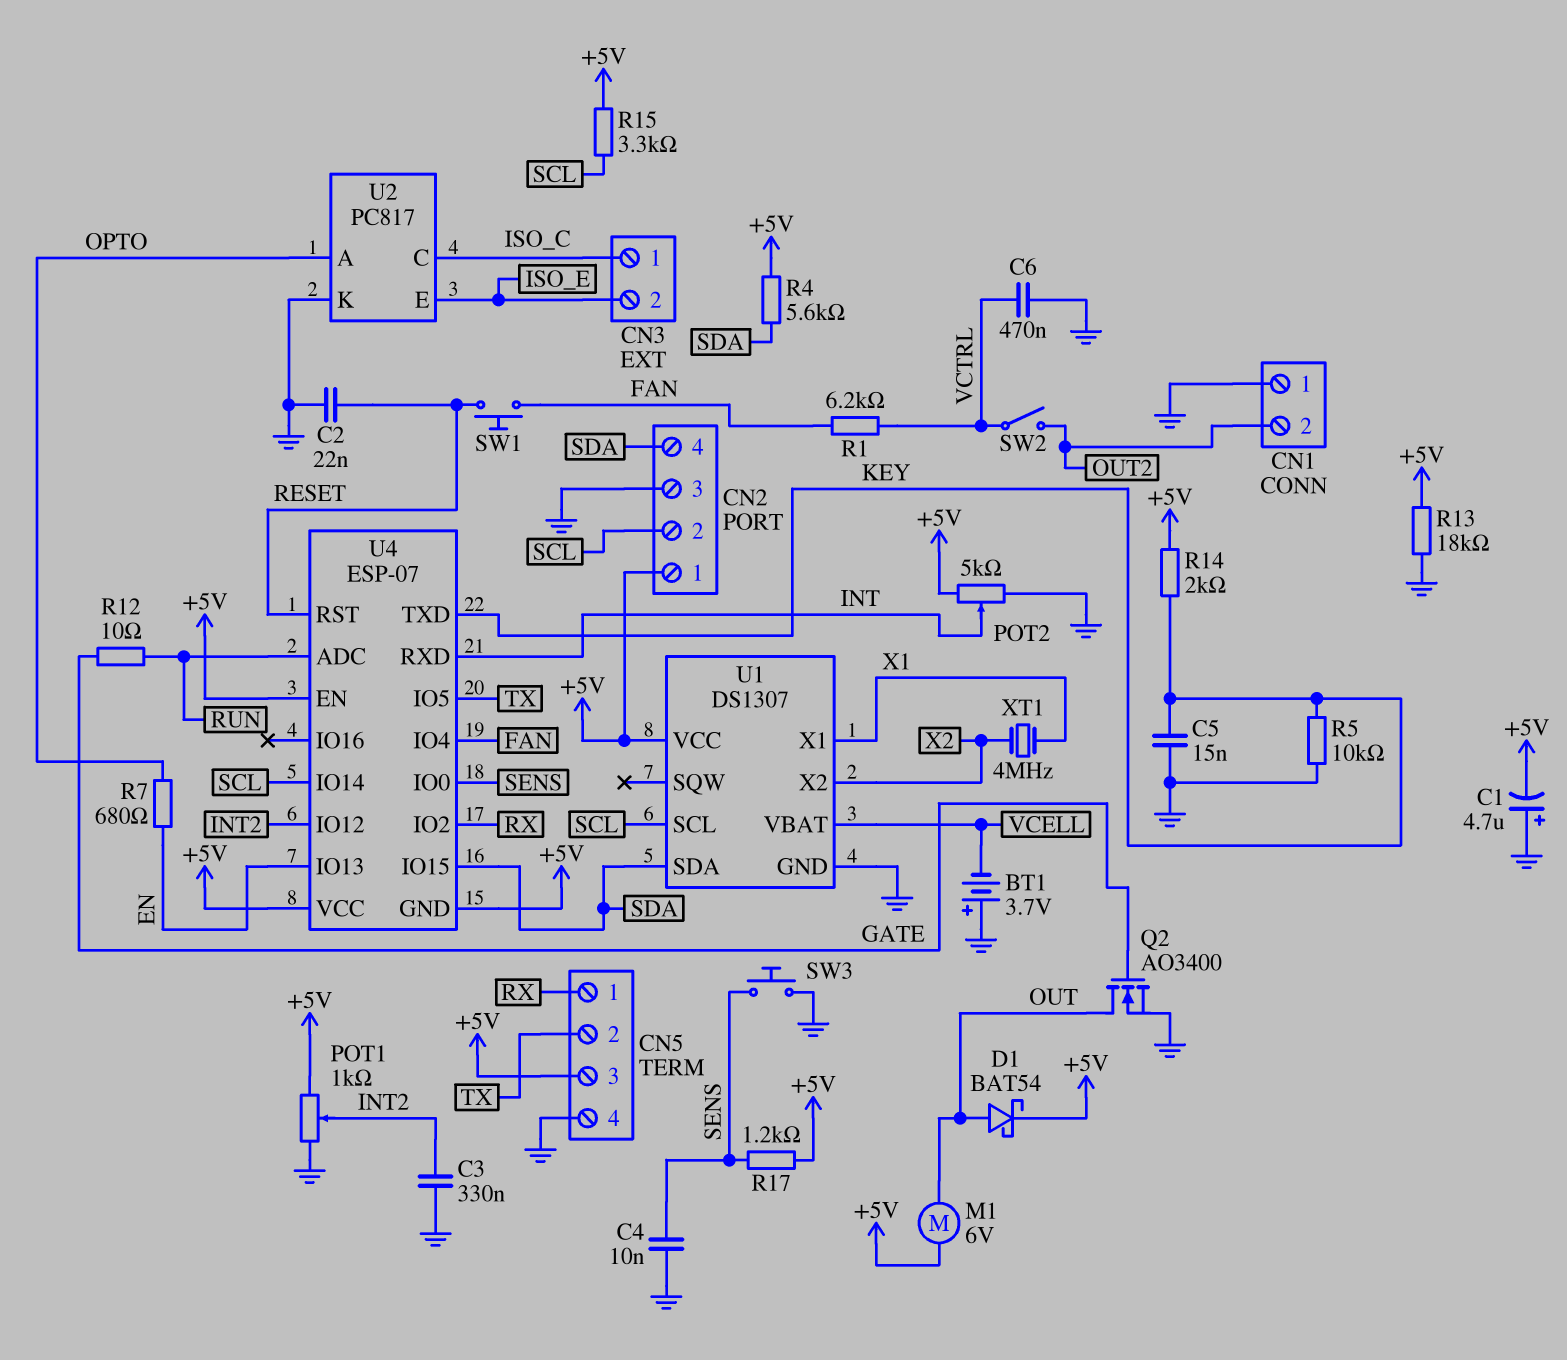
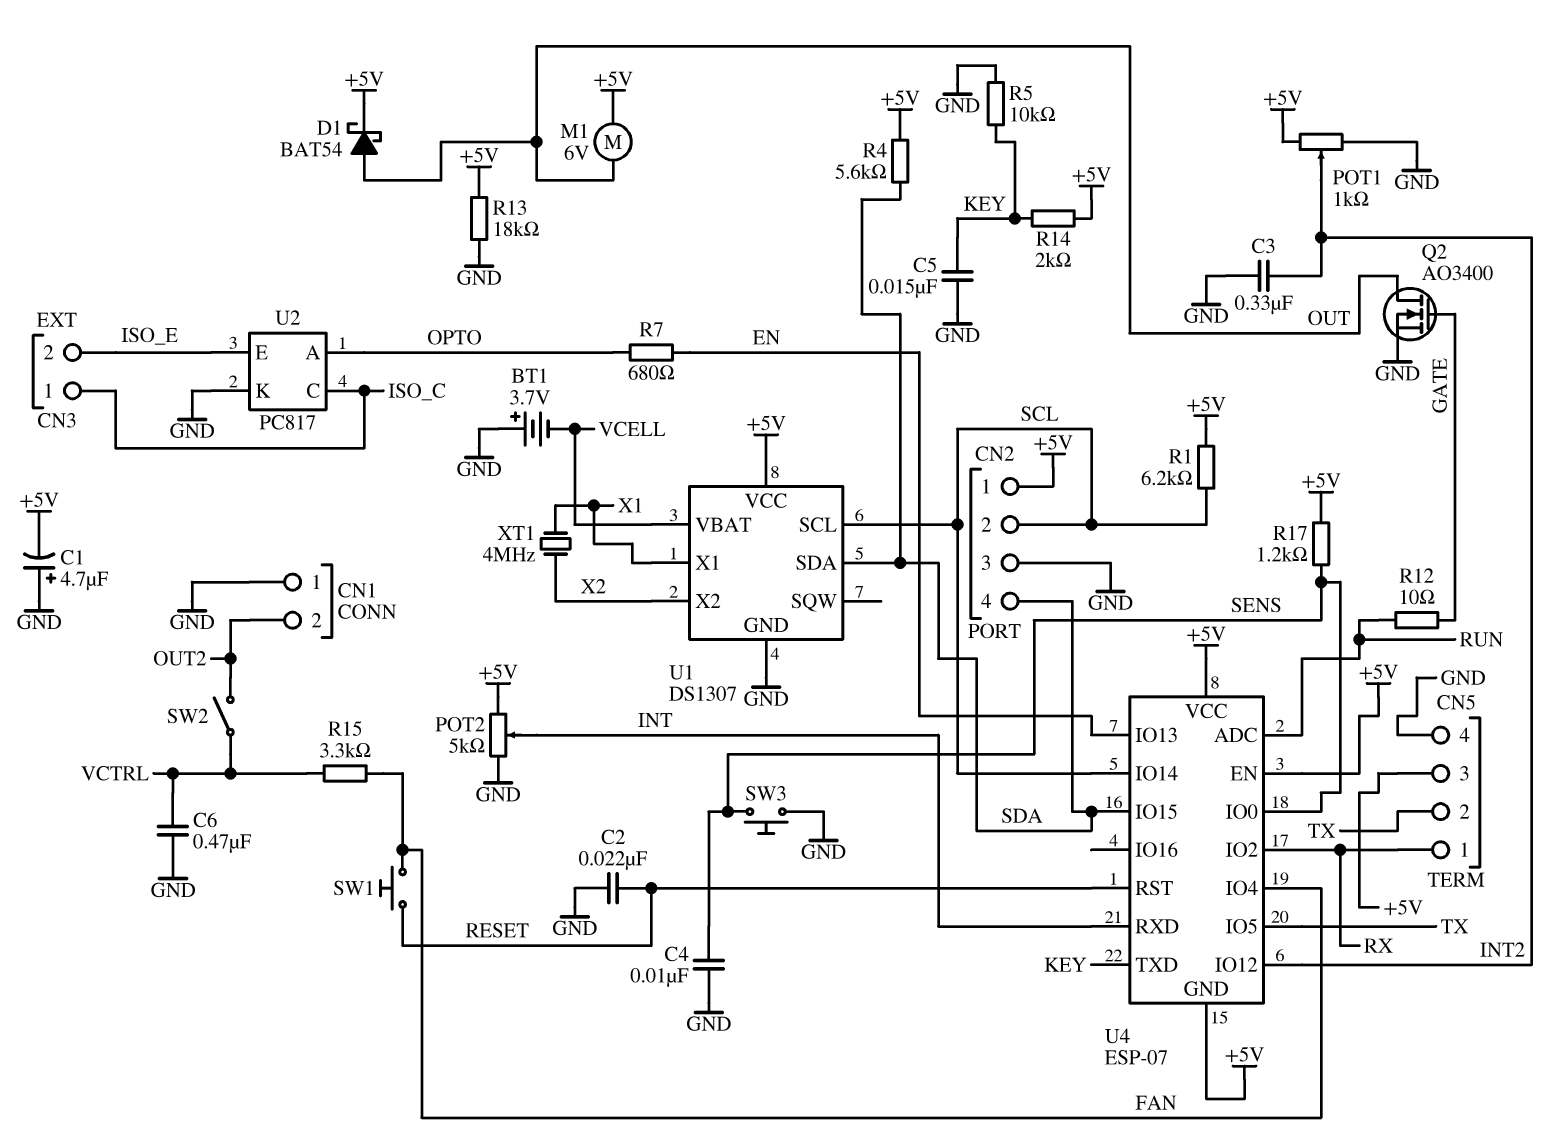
R1: 6.2k (FAN, VCTRL) -> 6.2k (+5V, SCL)
R15: 3.3k (+5V, SCL) -> 3.3k (FAN, VCTRL)

